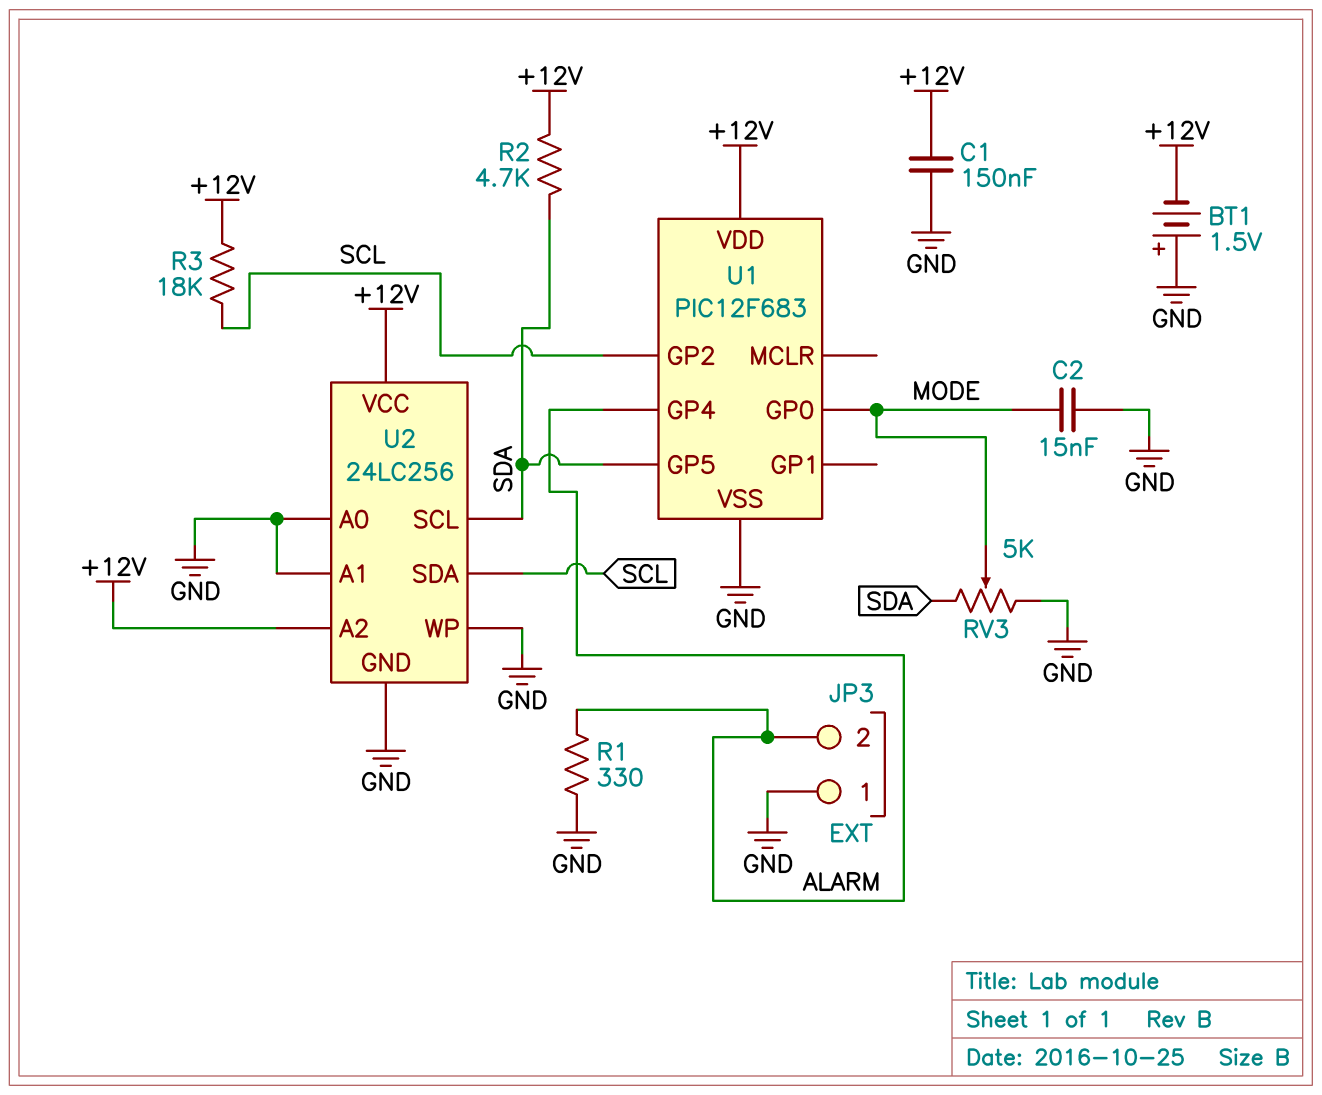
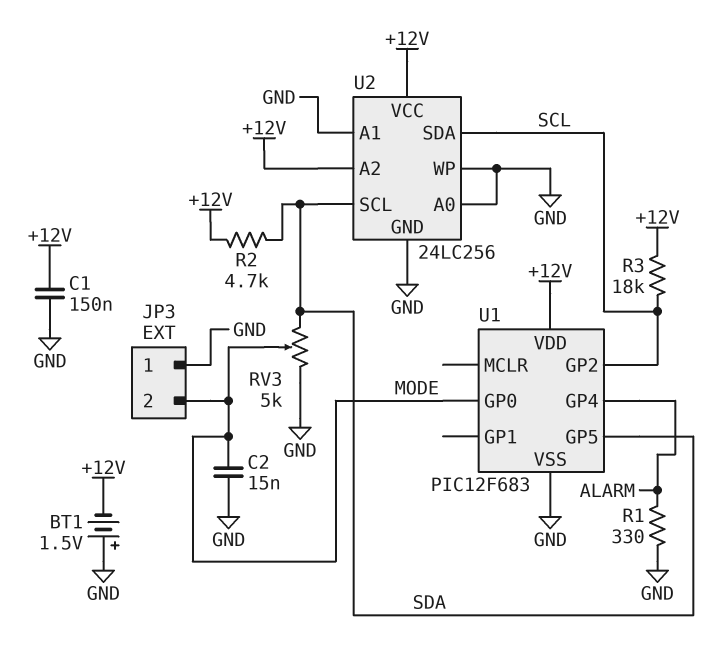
JP3 pin 2: ALARM -> MODE

